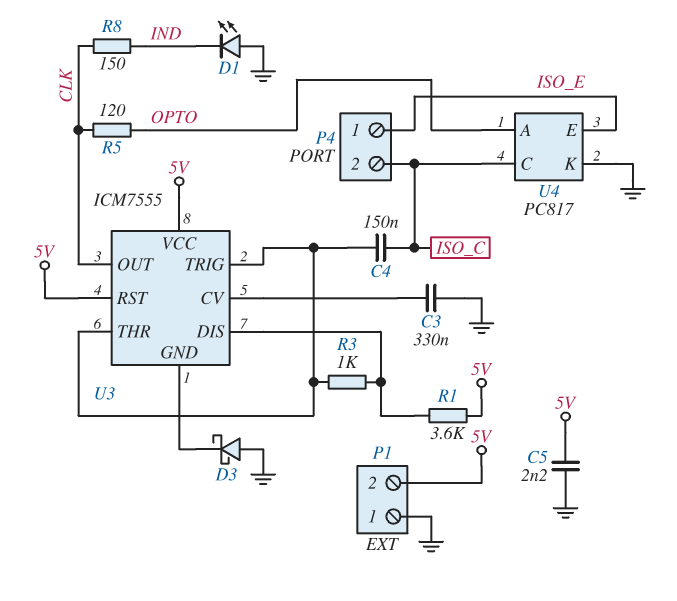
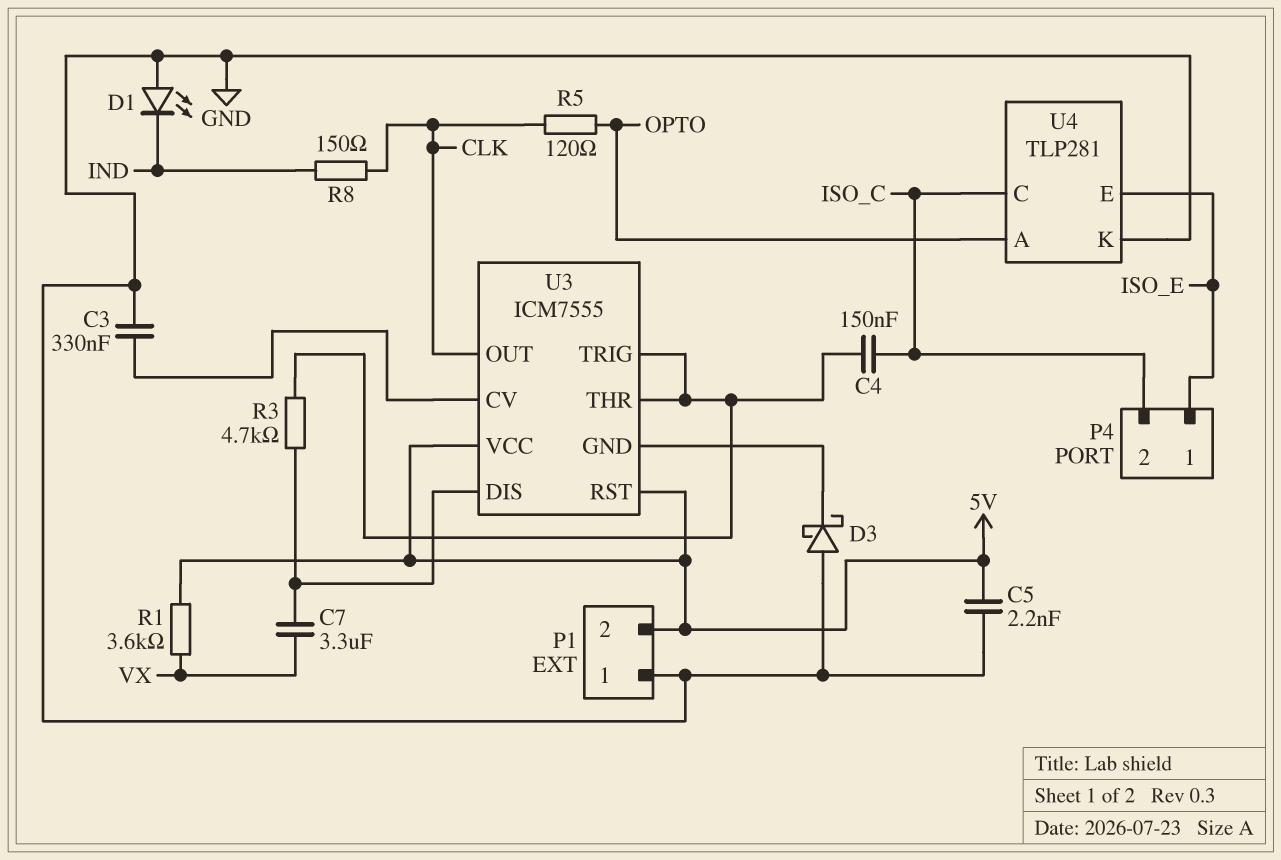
C7: none -> 3.3uF (U3/DIS, VX)
R1: 3.6k (5V, U3/DIS) -> 3.6k (5V, VX)
R3: 1k (U3/DIS, U3/THR) -> 4.7k (U3/DIS, U3/THR)
U4: PC817 -> TLP281

